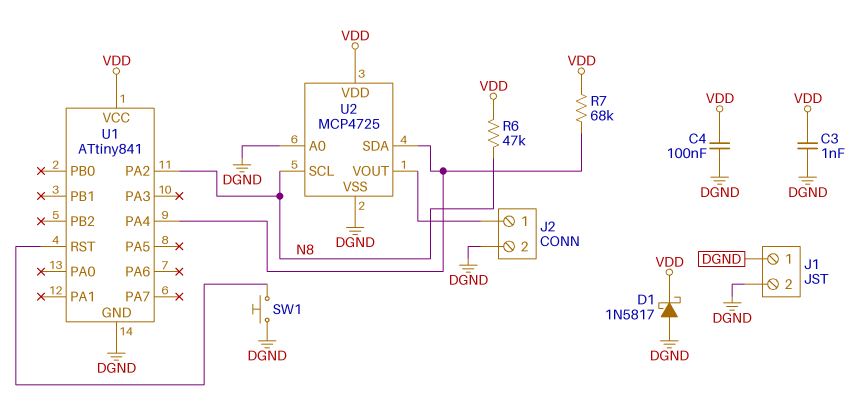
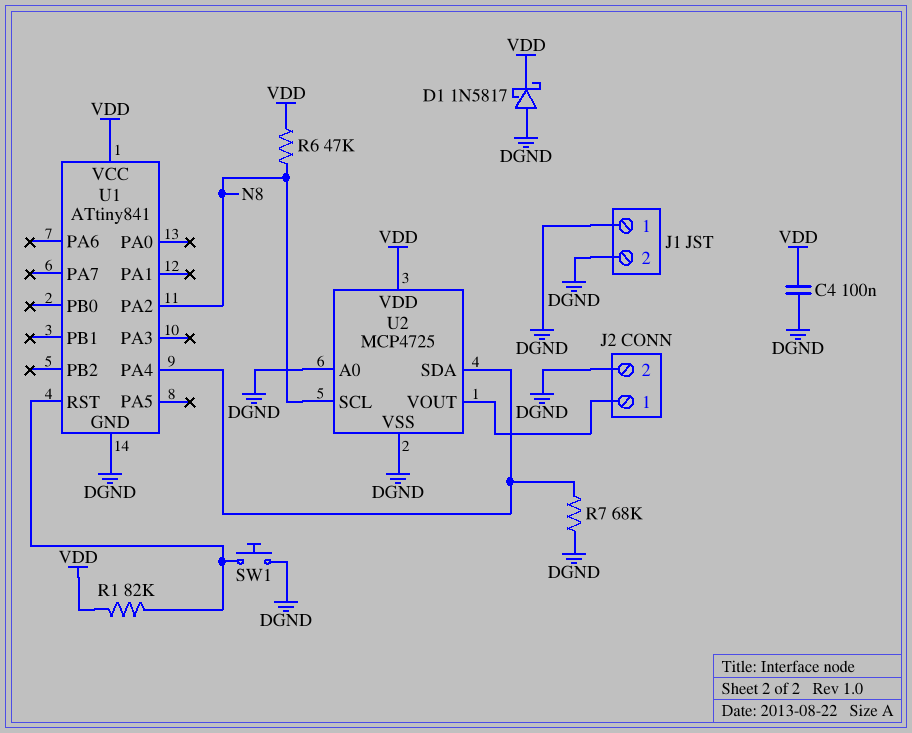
C3: 1nF (DGND, VDD) -> none
R1: none -> 82k (U1/RST, VDD)
R7: 68k (U1/PA4, VDD) -> 68k (DGND, U1/PA4)

